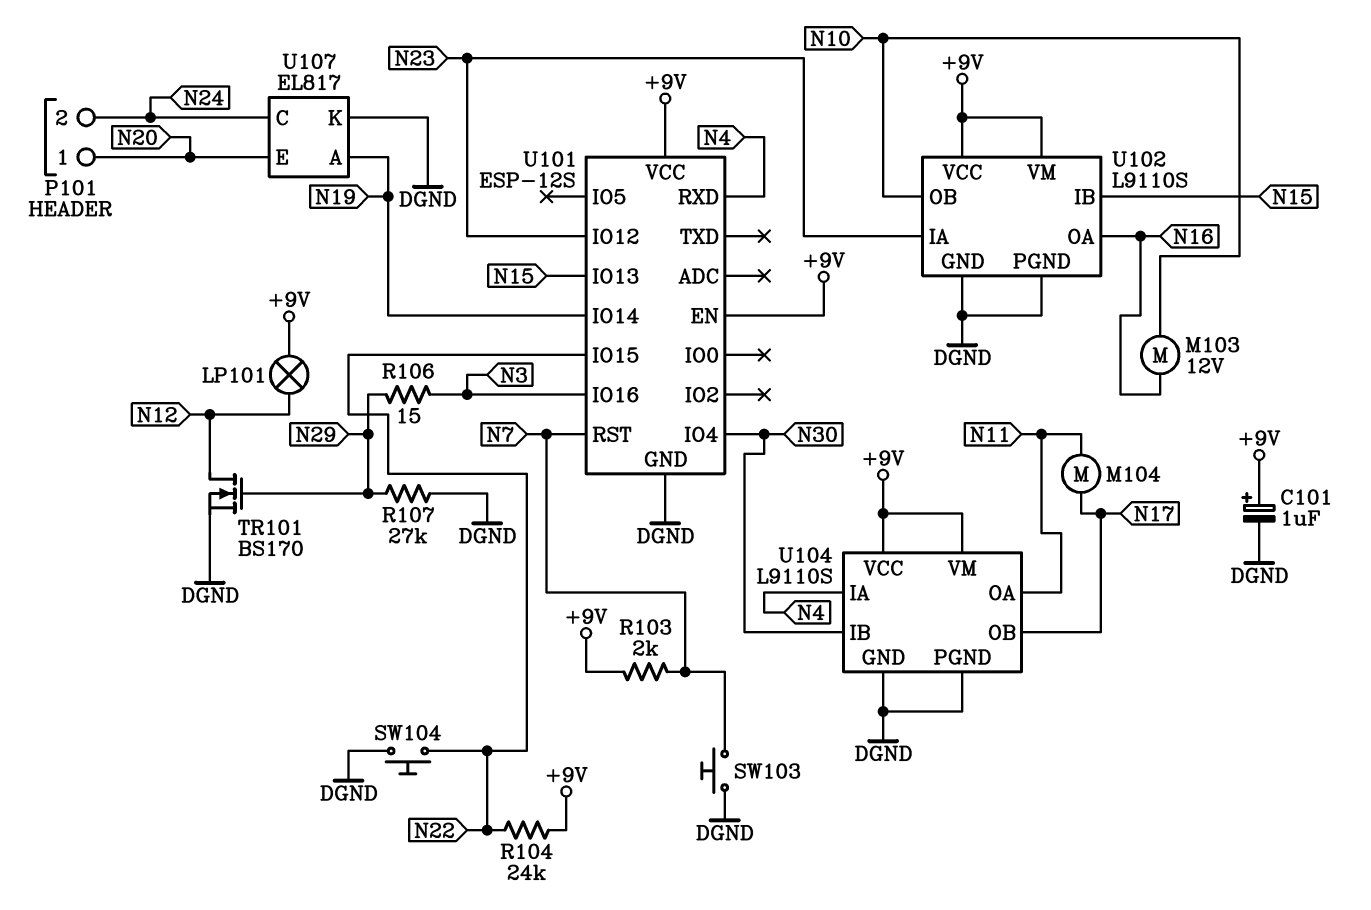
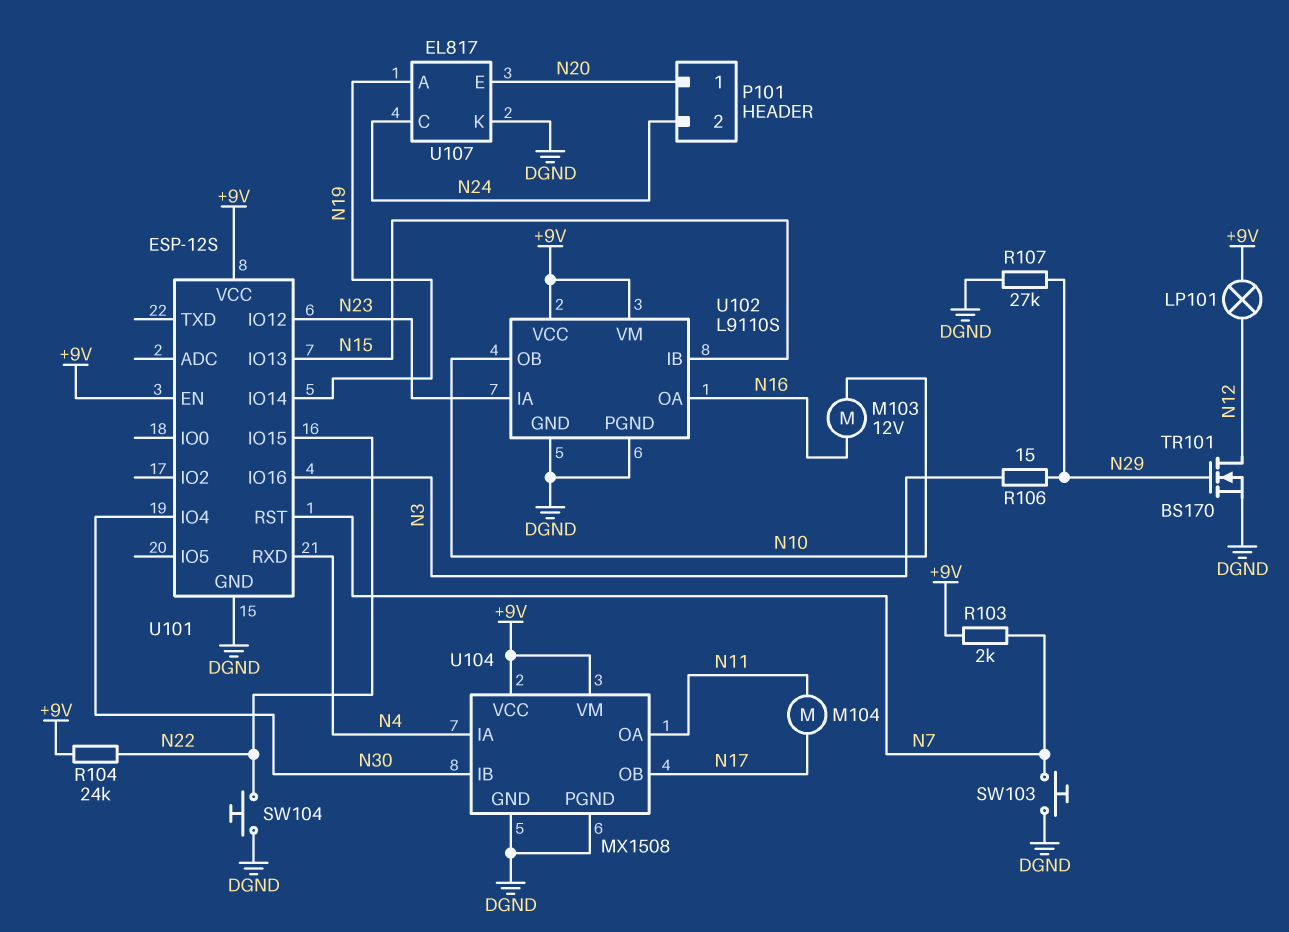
C101: 1uF (plus +9V, minus DGND) -> none
U104: L9110S -> MX1508

